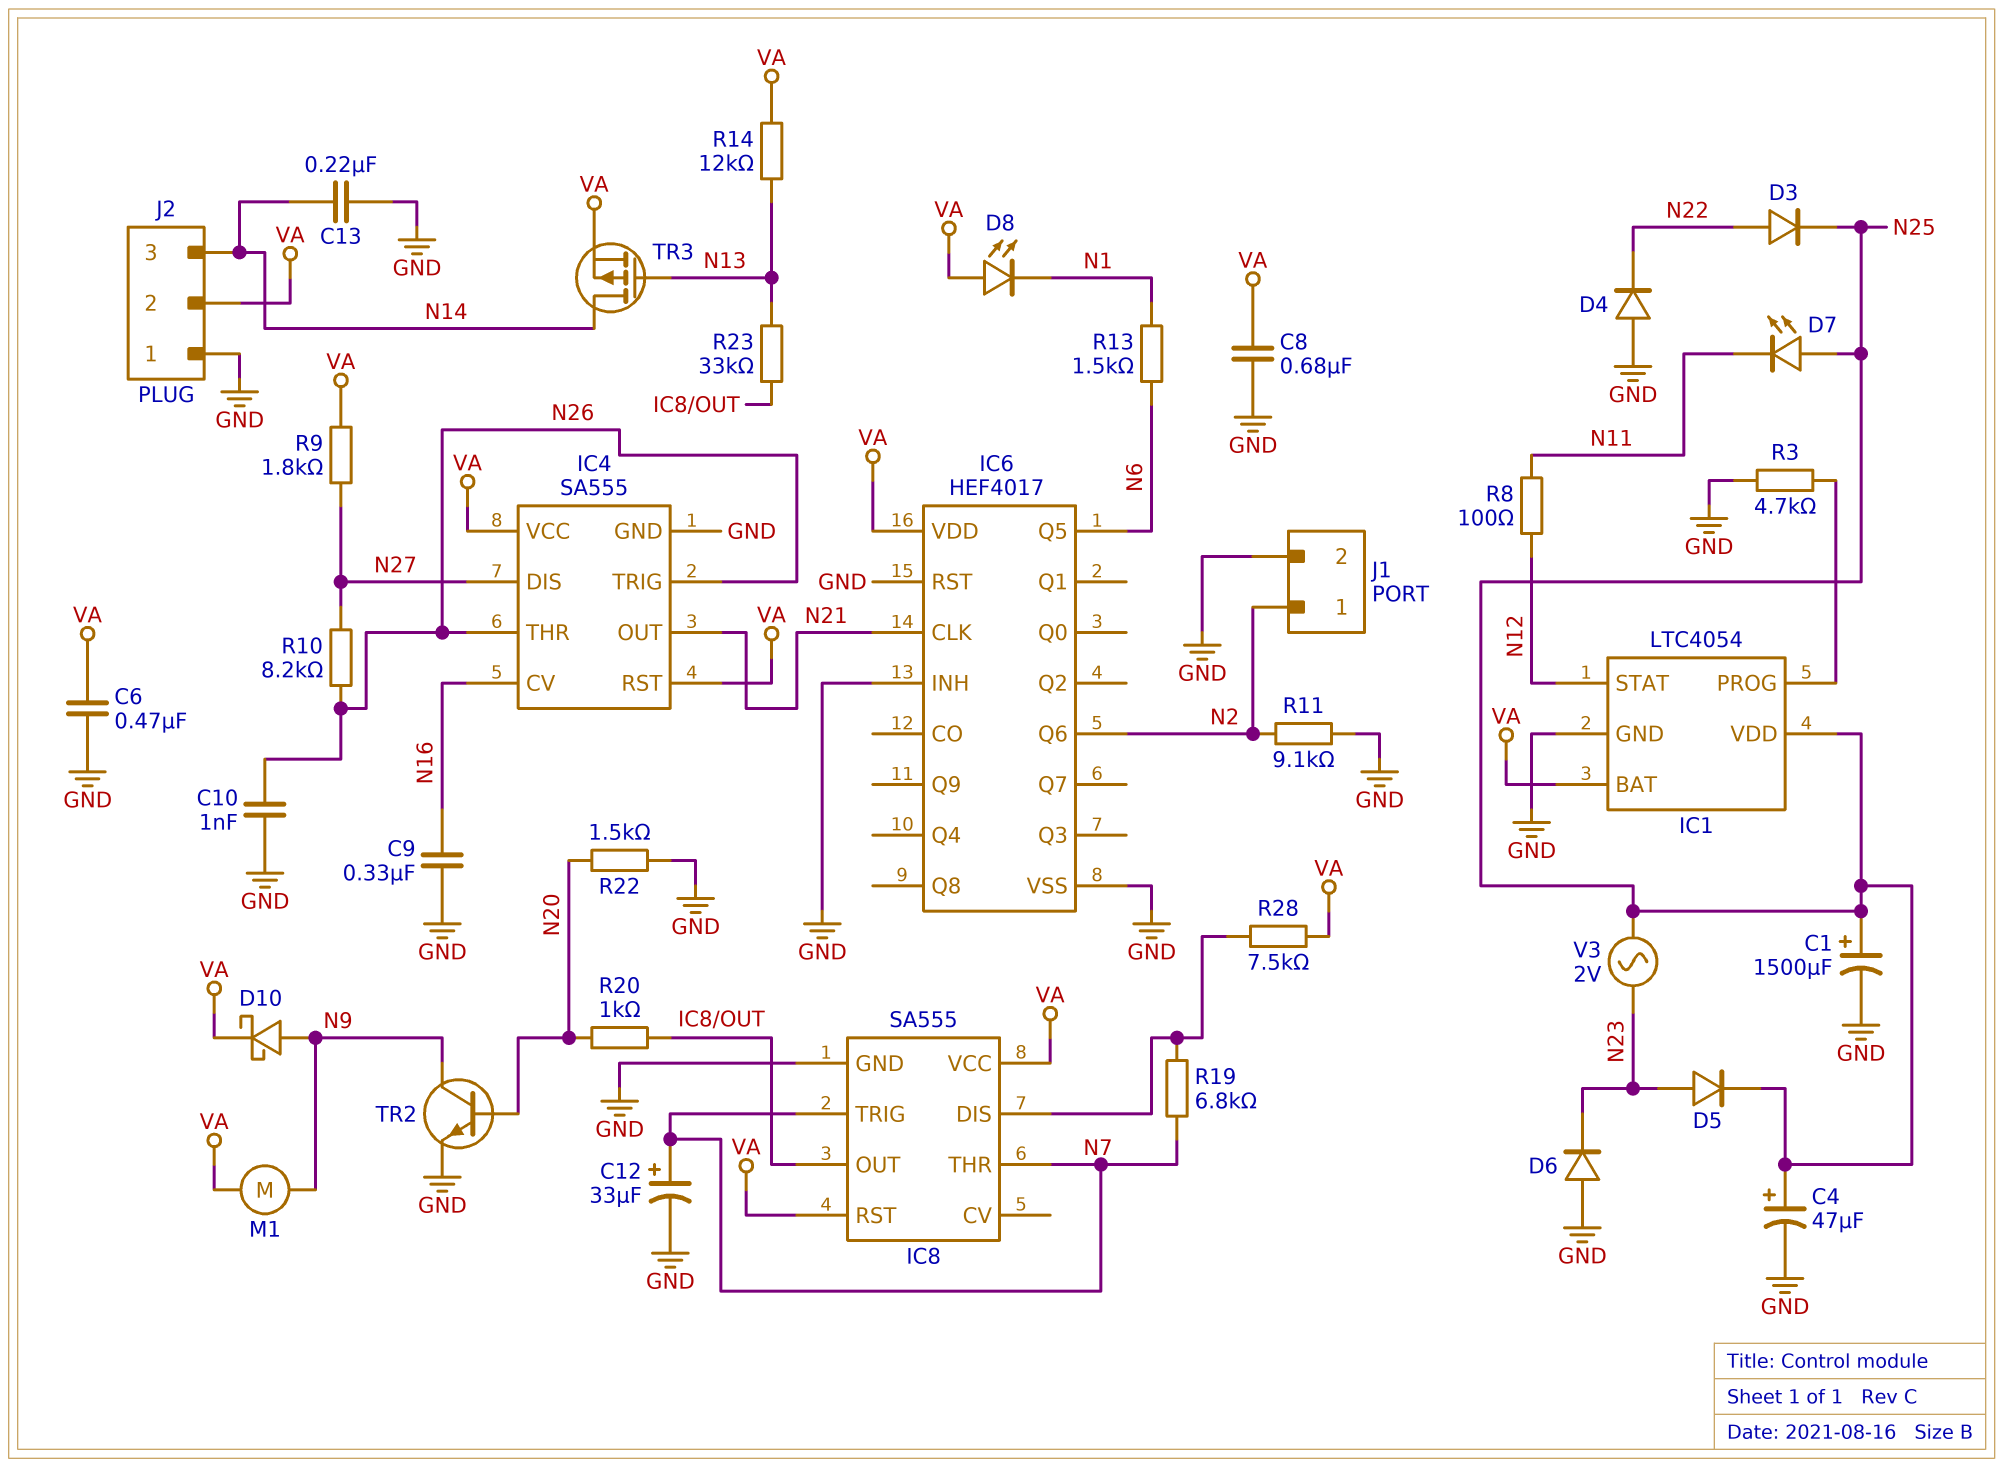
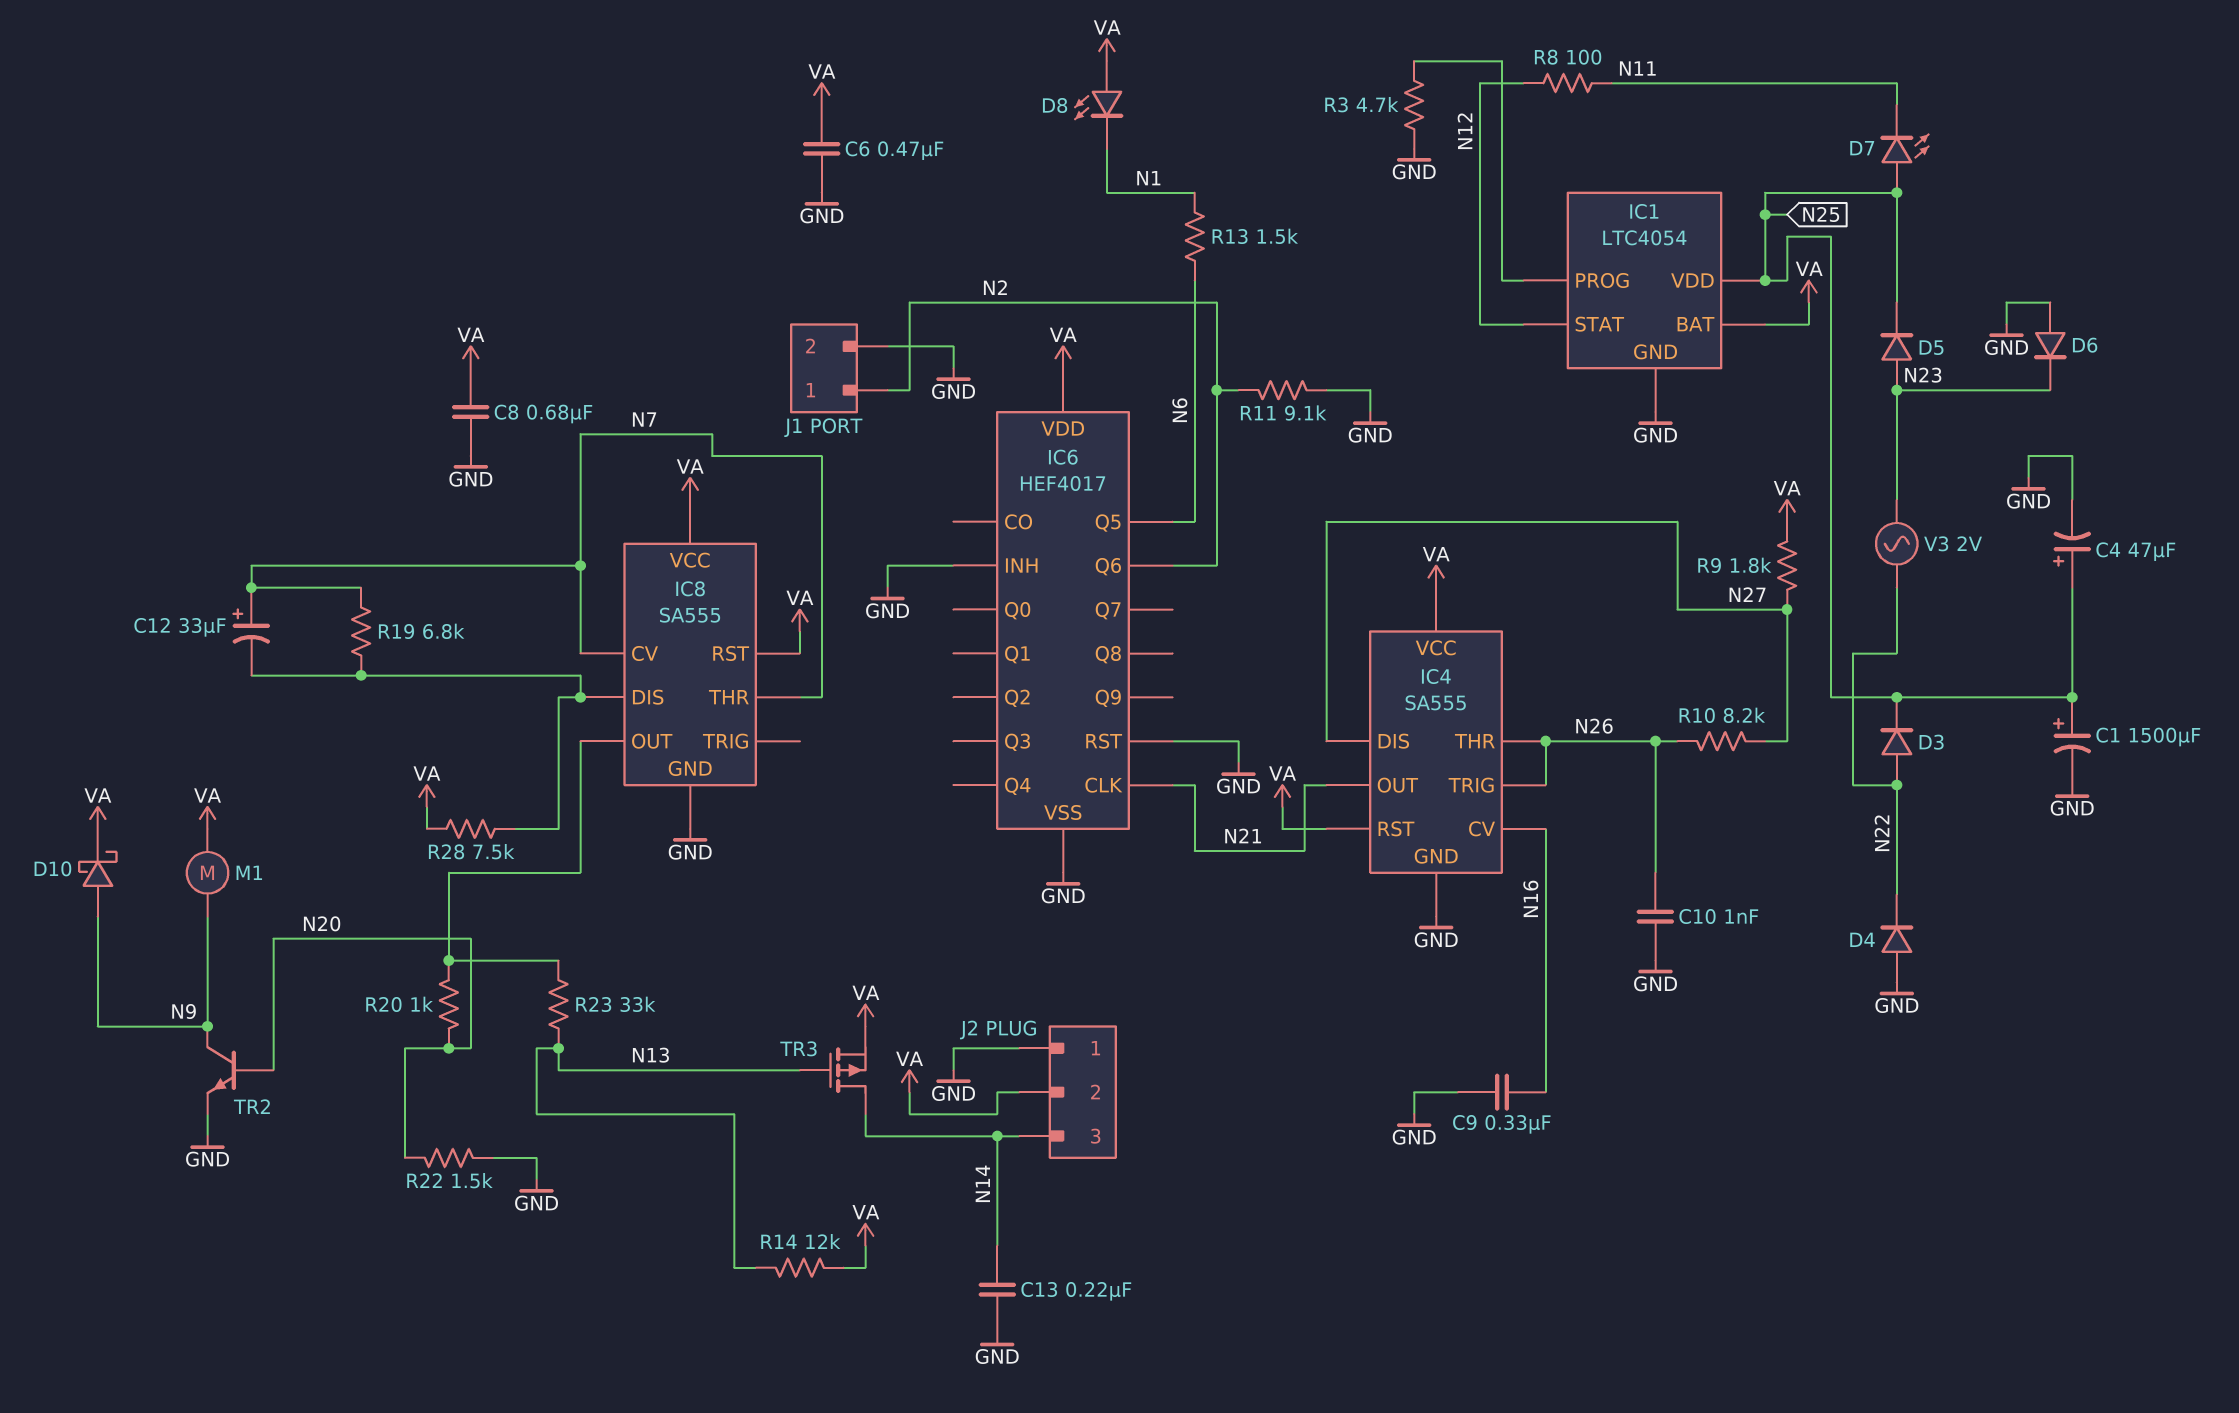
C12: 33uF (plus N7, minus GND) -> 33uF (plus N7, minus IC8/DIS)
IC8 pin CV: none -> N7
IC8 pin TRIG: N7 -> none
V3: AC 2V (N23, N25) -> AC 2V (N22, N23)

